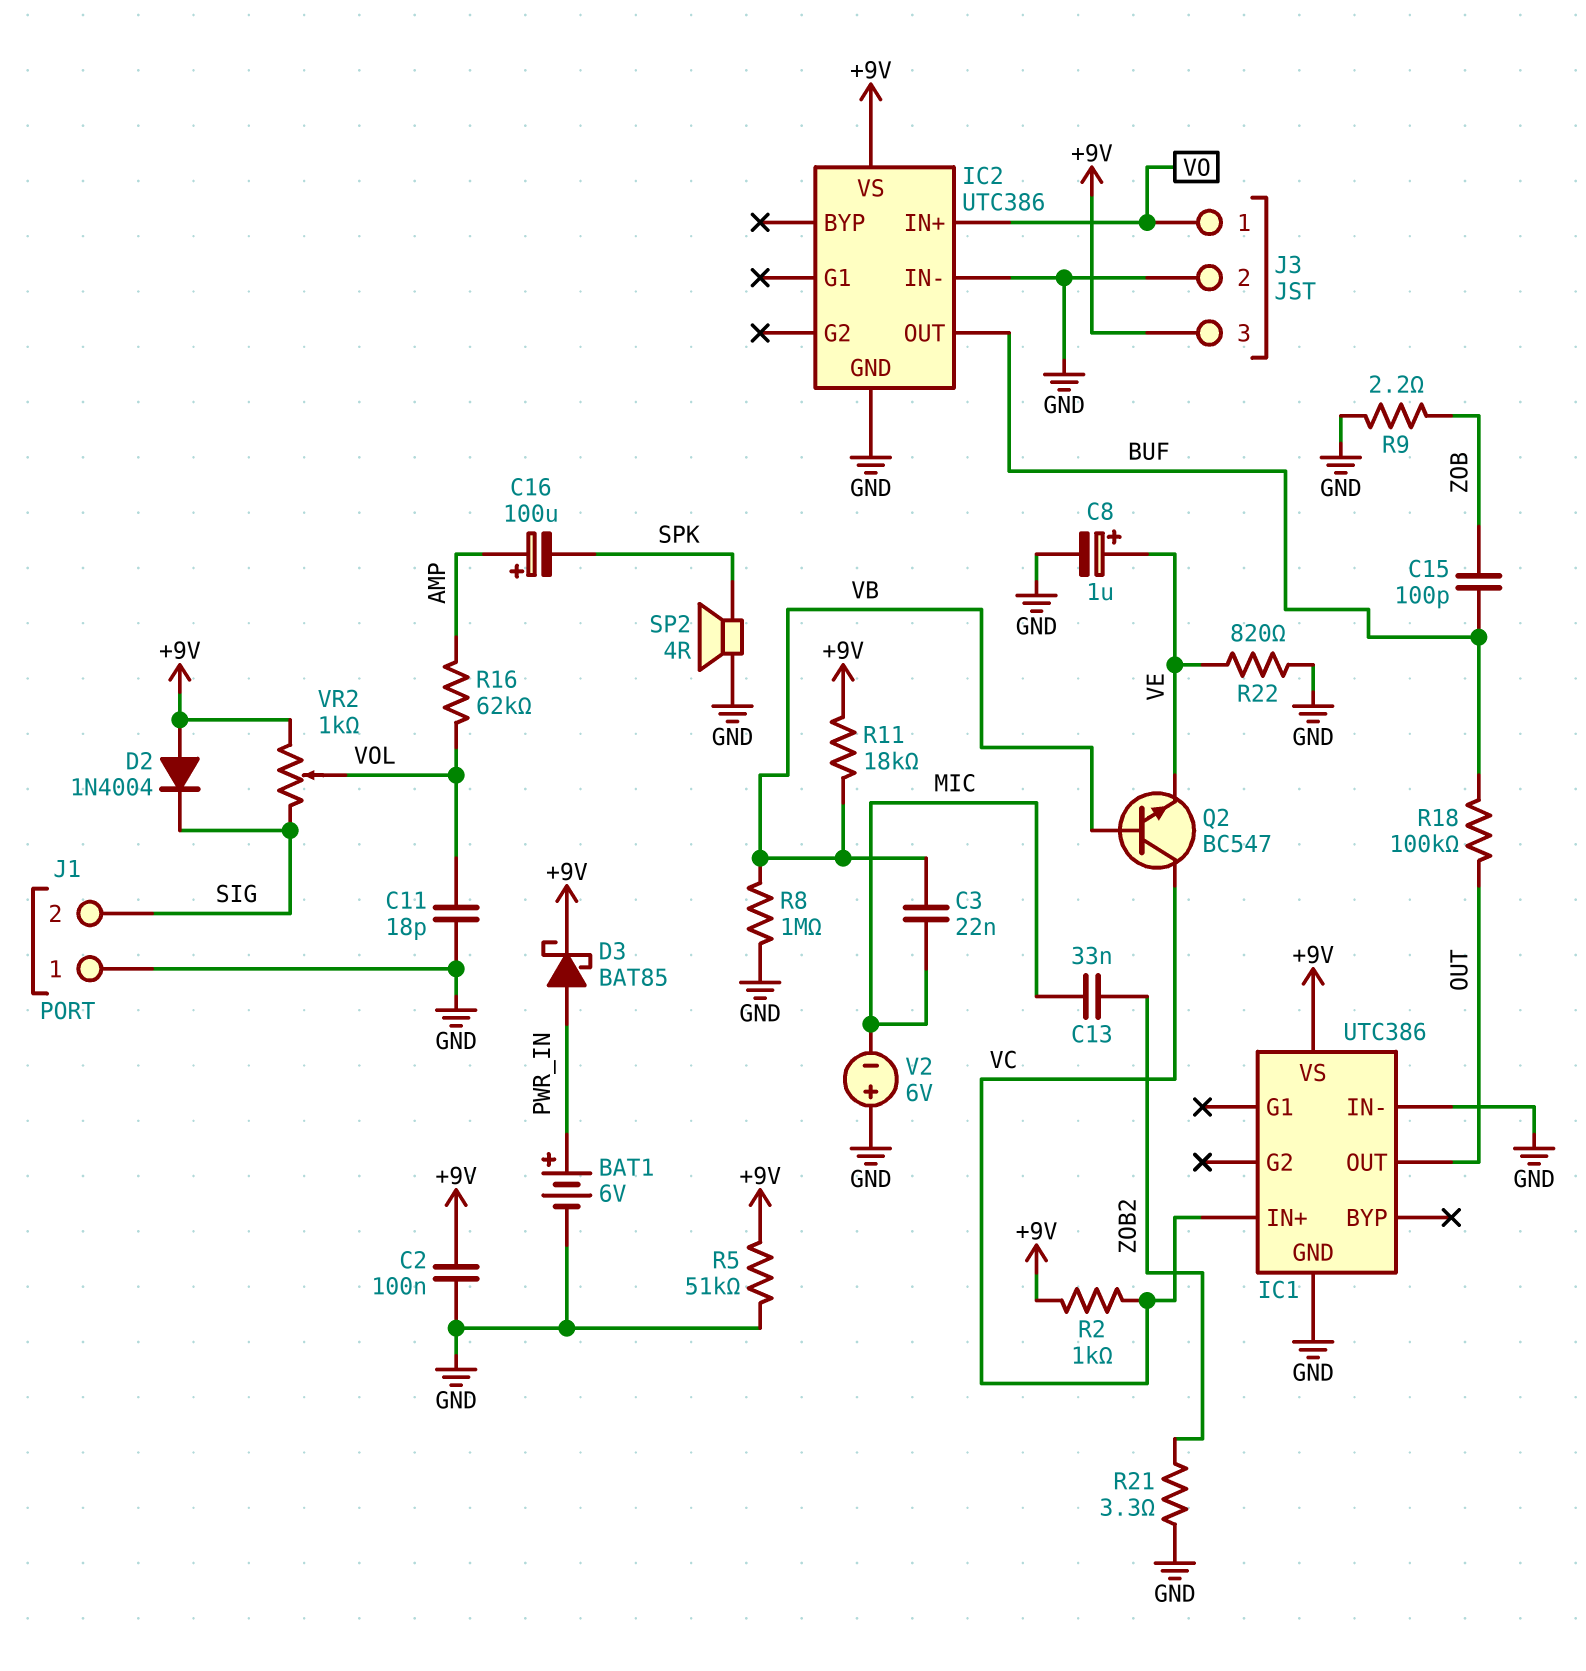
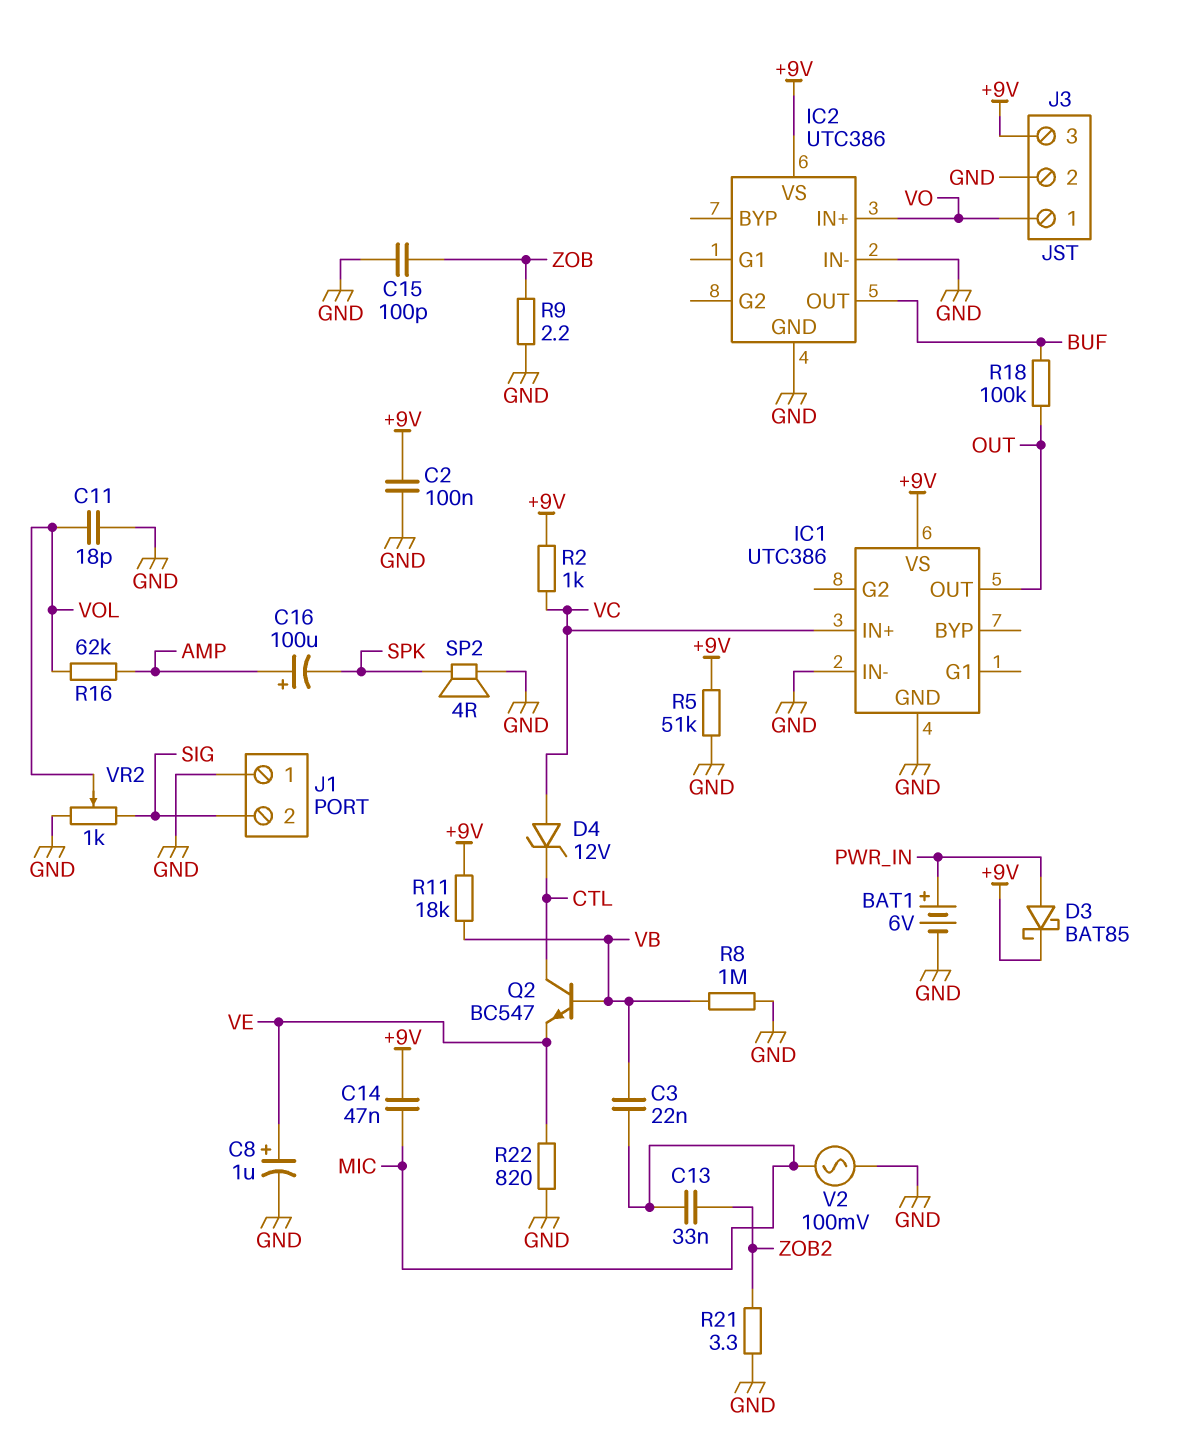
C14: none -> 47nF (+9V, MIC)
C15: 100pF (BUF, ZOB) -> 100pF (GND, ZOB)
D2: diode 1N4004 (A +9V, K SIG) -> none
D4: none -> zener 12V (A VC, K CTL)
Q2: NPN BC547 (B VB, C VC, E VE) -> NPN BC547 (B VB, C CTL, E VE)
V2: 6V (plus GND, minus MIC) -> AC 100mV (GND, MIC)
VR2: 1k (+9V, SIG, wiper VOL) -> 1k (GND, SIG, wiper VOL)

